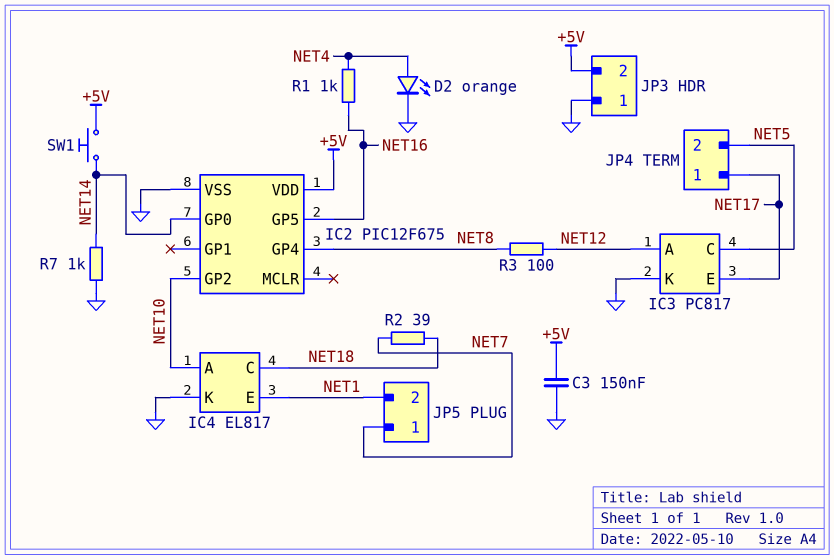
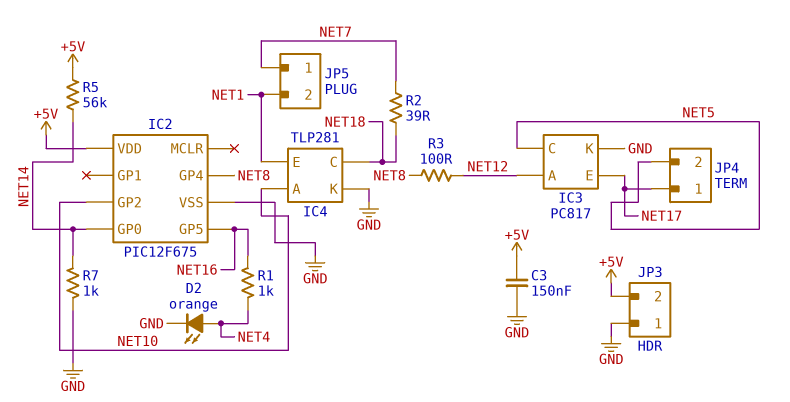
IC4: EL817 -> TLP281
R5: none -> 56k (+5V, NET14)
SW1: button (+5V, NET14) -> none

